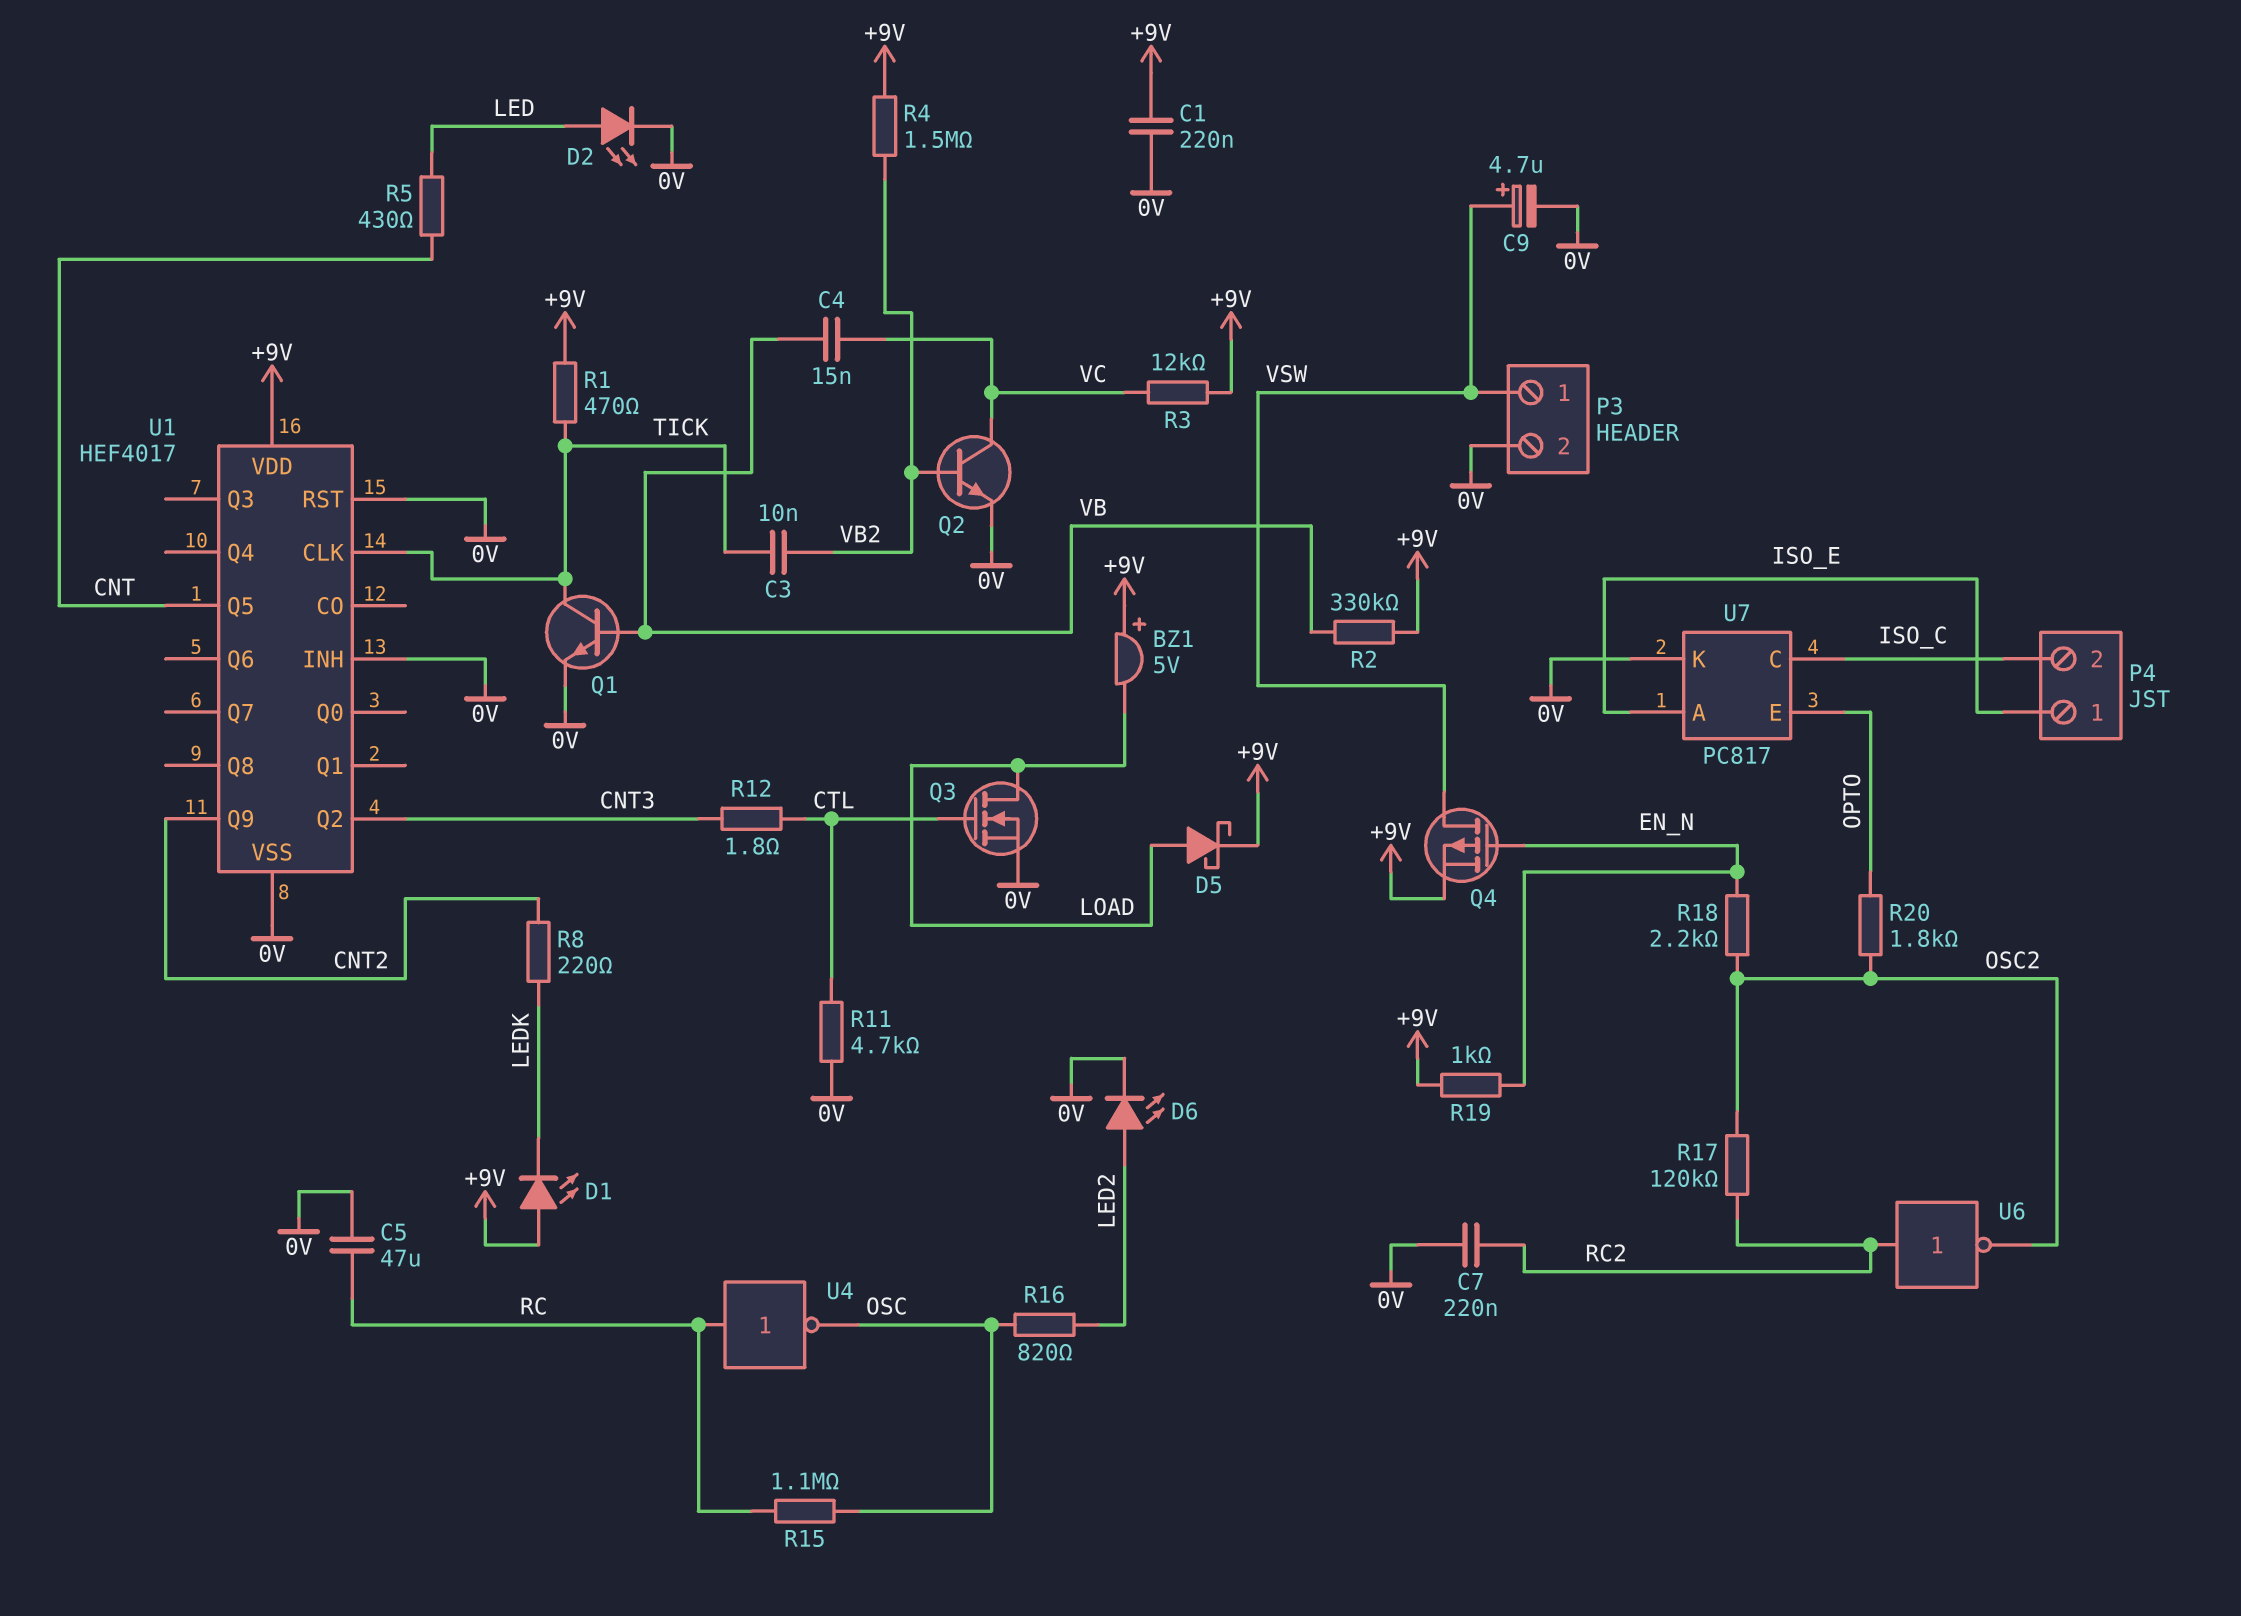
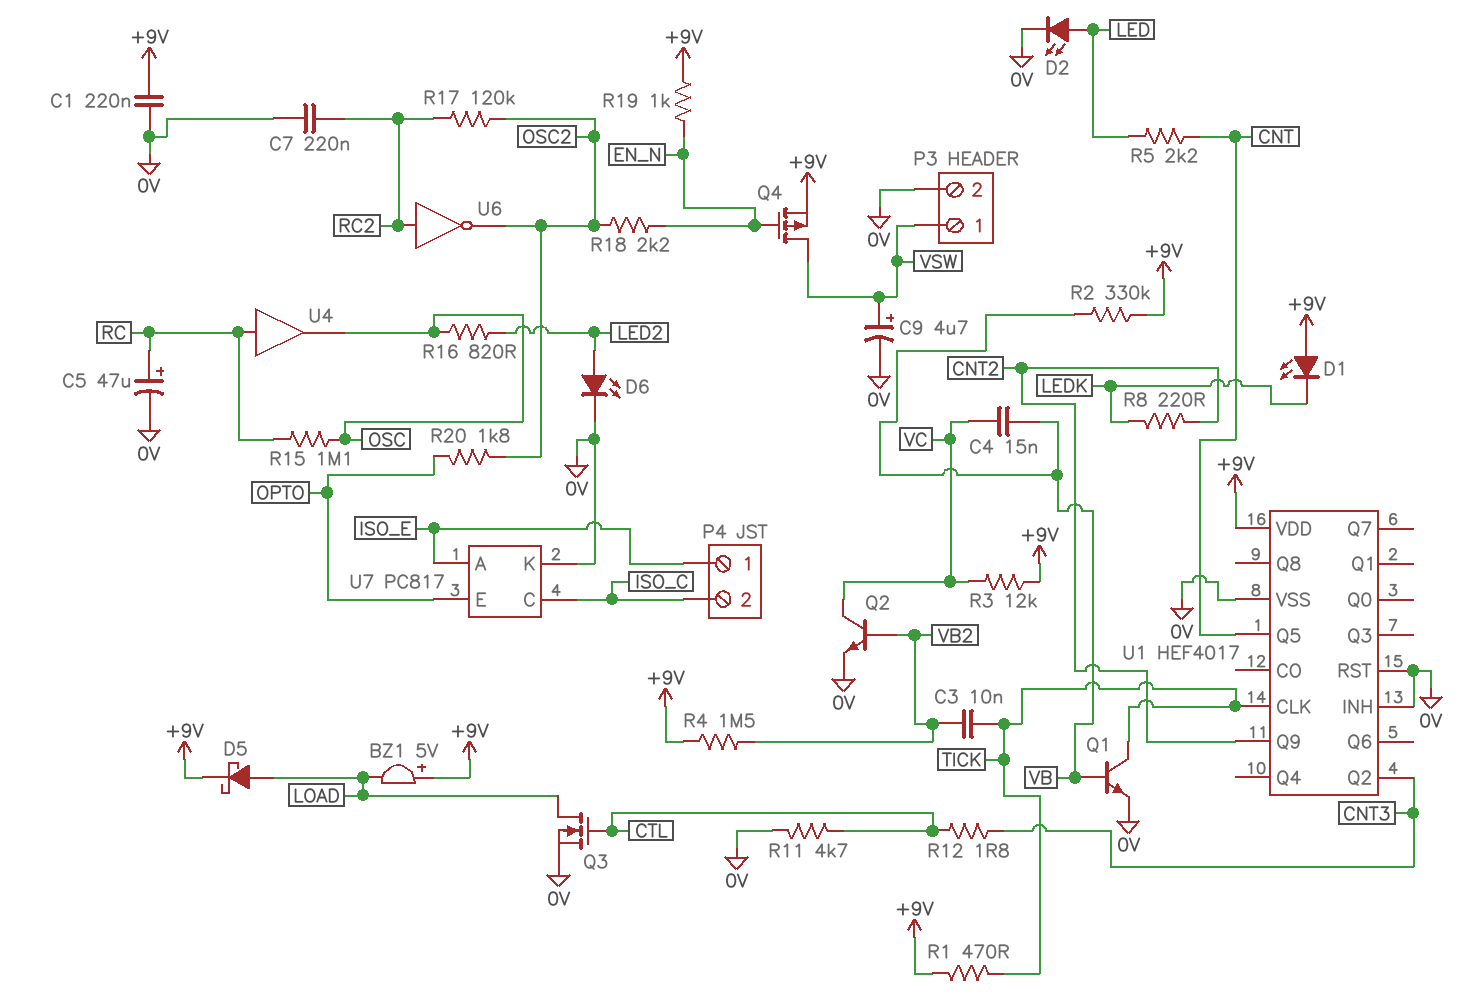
C5: 47uF (0V, RC) -> 47uF (plus RC, minus 0V)
R5: 430 (CNT, LED) -> 2.2k (CNT, LED)
U4: NOT (in RC, out OSC) -> buffer (in RC, out OSC)

